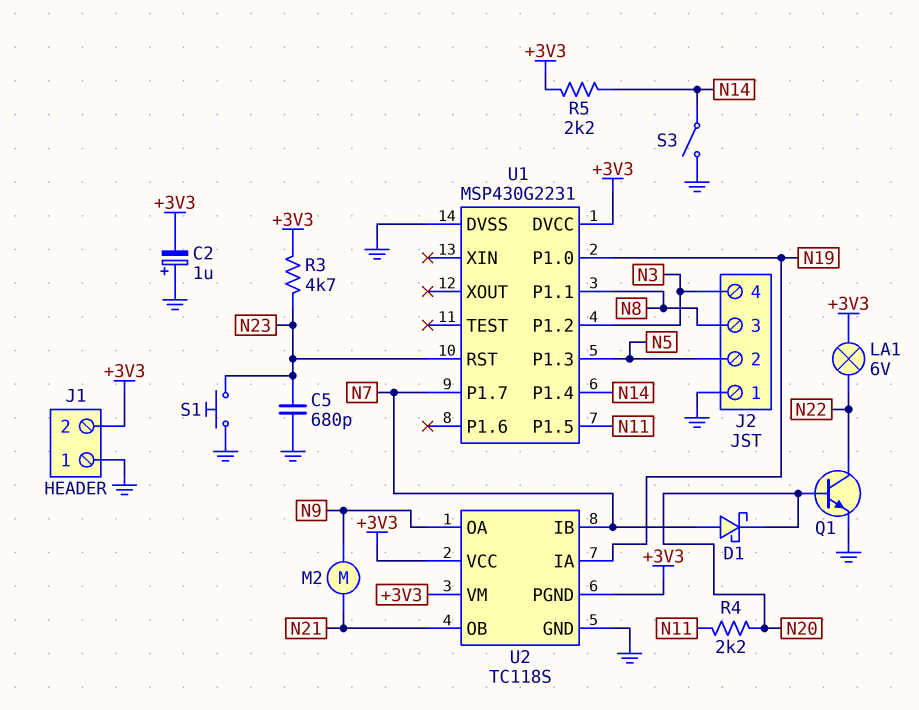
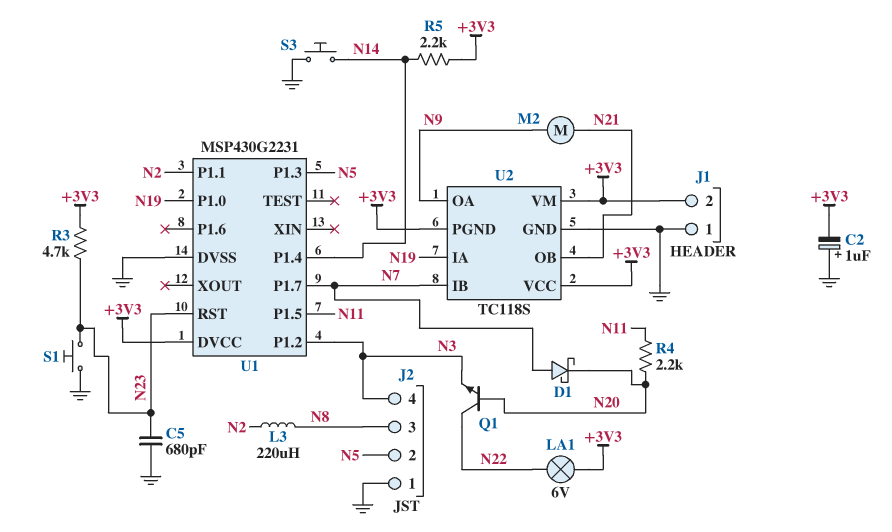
L3: none -> 220uH (N2, N8)
Q1: NPN (B N20, C N22, E GND) -> NPN (B N20, C N22, E N3)
S3: switch (GND, N14) -> button (GND, N14)
U1 pin P1.1: N8 -> N2

